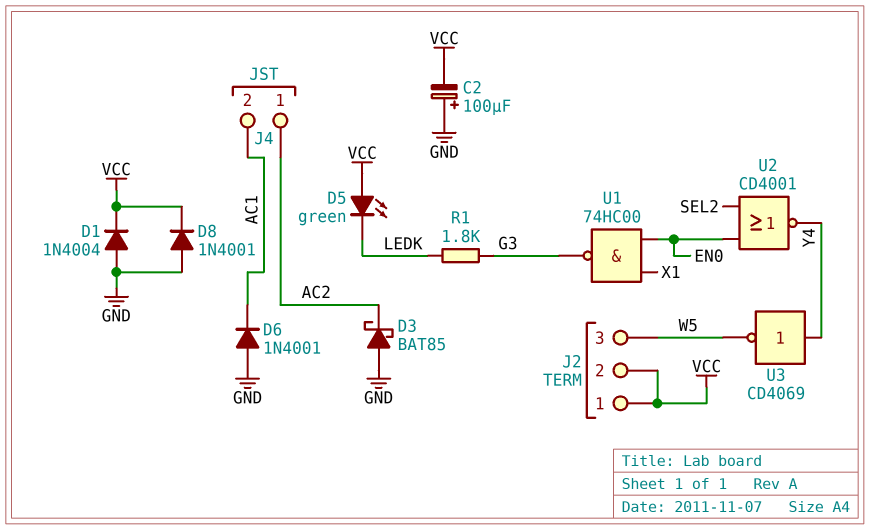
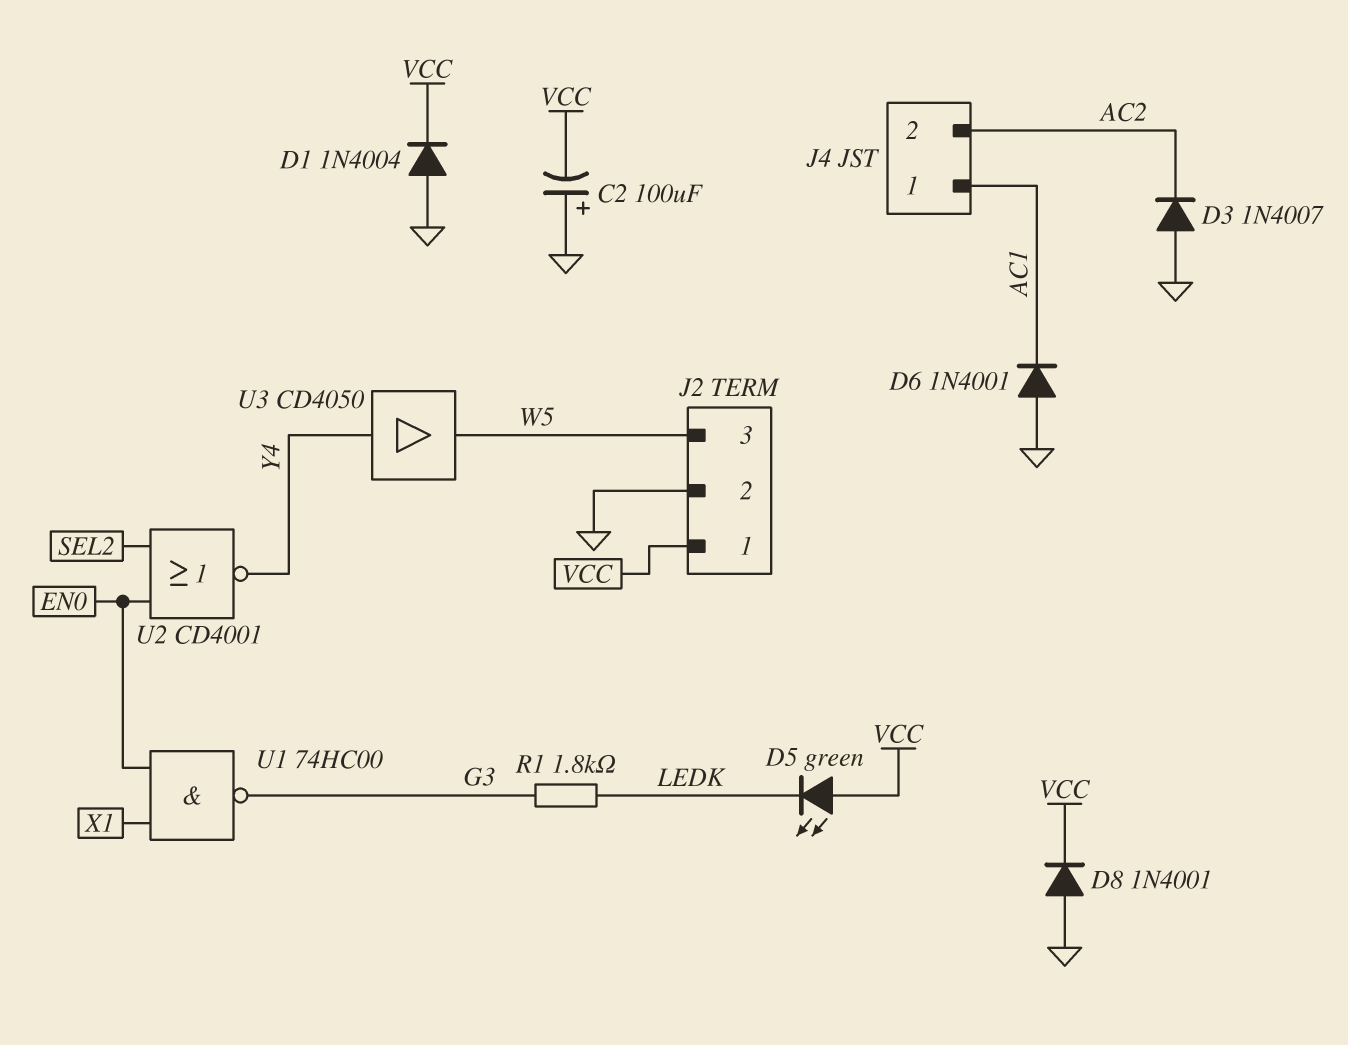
D3: schottky BAT85 (A GND, K AC2) -> diode 1N4007 (A GND, K AC2)
J2 pin 2: VCC -> GND
J4 pin 1: AC2 -> AC1
J4 pin 2: AC1 -> AC2
U3: NOT CD4069 (in Y4, out W5) -> buffer CD4050 (in Y4, out W5)

